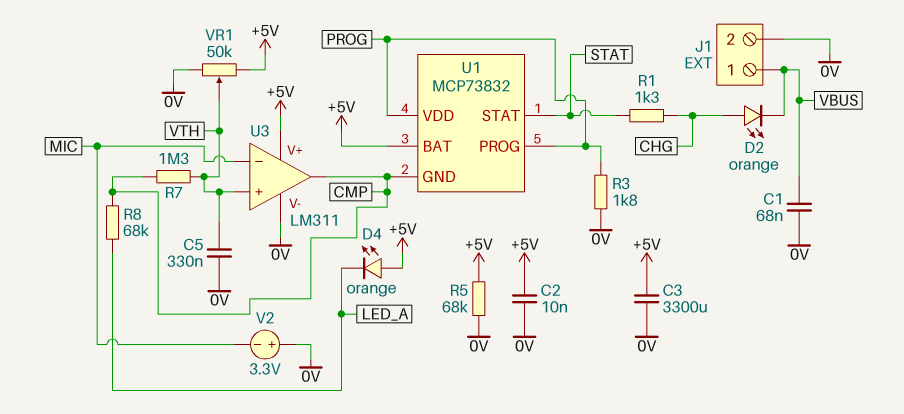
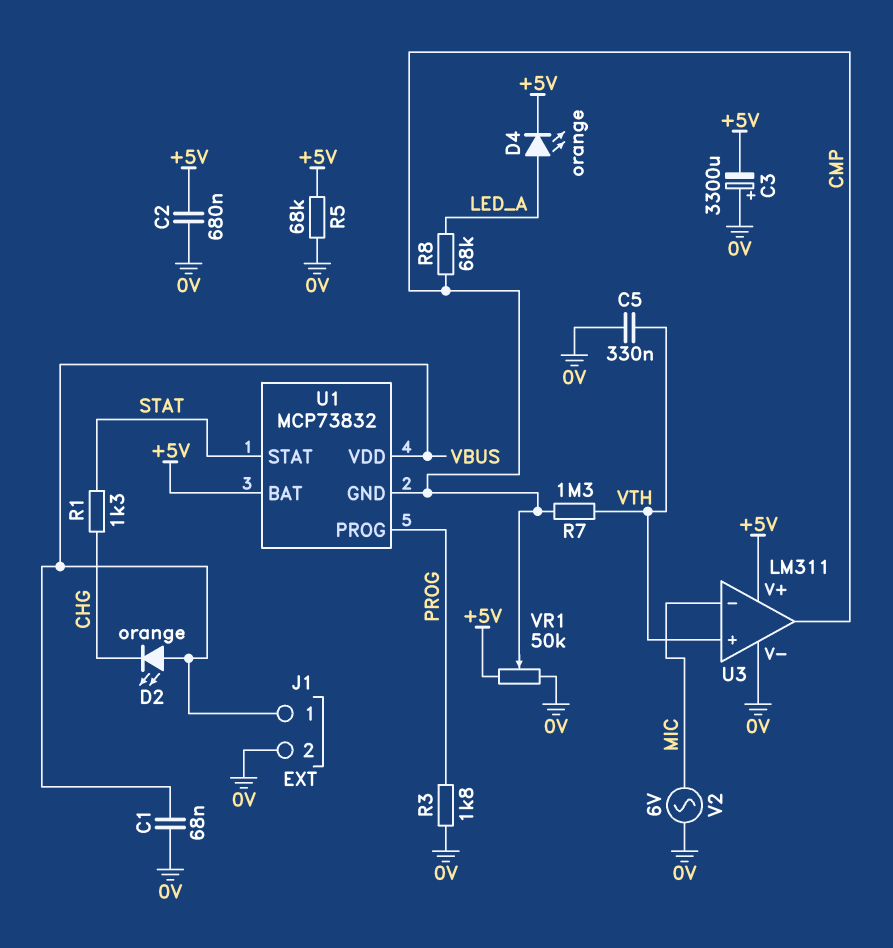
C2: 10nF (+5V, 0V) -> 680nF (+5V, 0V)
C3: 3300uF (+5V, 0V) -> 3300uF (plus 0V, minus +5V)
D2: LED orange (A CHG, K VBUS) -> LED orange (A VBUS, K CHG)
D4: LED orange (A +5V, K LED_A) -> LED orange (A LED_A, K +5V)
U1 pin VDD: PROG -> VBUS
V2: 3.3V (plus 0V, minus MIC) -> AC 6V (0V, MIC)
VR1: 50k (+5V, 0V, wiper VTH) -> 50k (+5V, 0V, wiper CMP)

